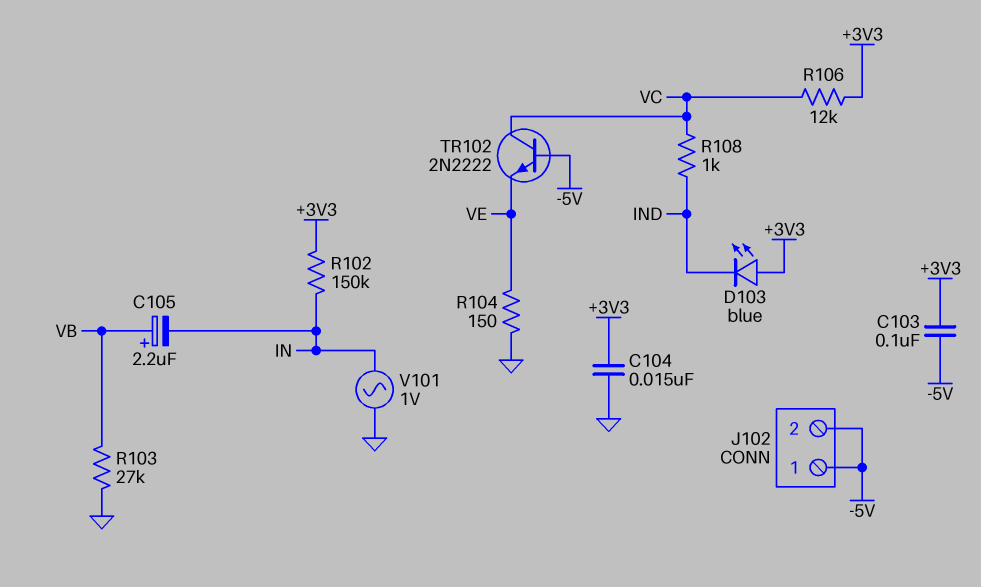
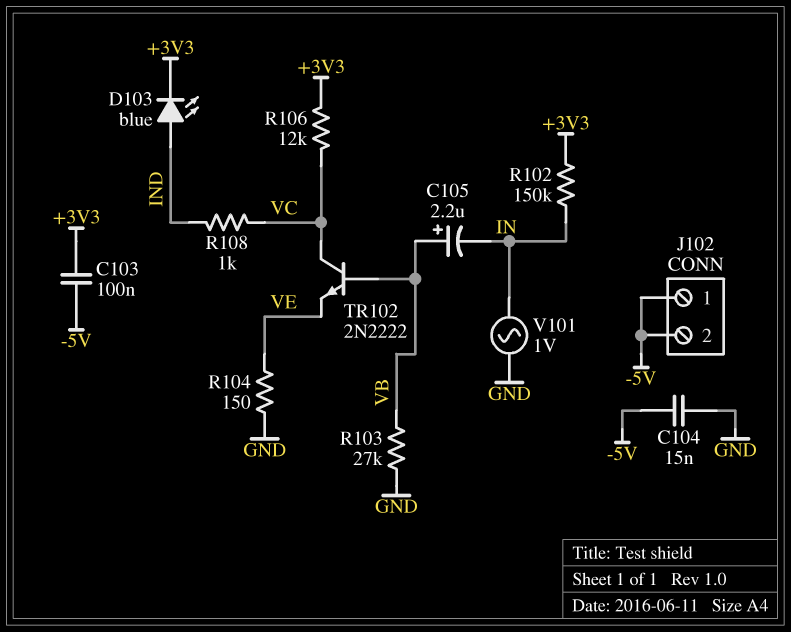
C104: 15nF (+3V3, GND) -> 15nF (-5V, GND)
D103: LED blue (A +3V3, K IND) -> LED blue (A IND, K +3V3)
TR102: NPN 2N2222 (B -5V, C VC, E VE) -> NPN 2N2222 (B VB, C VC, E VE)

